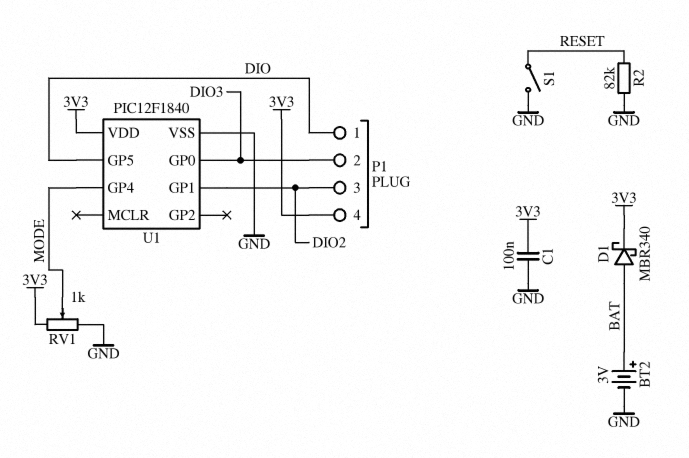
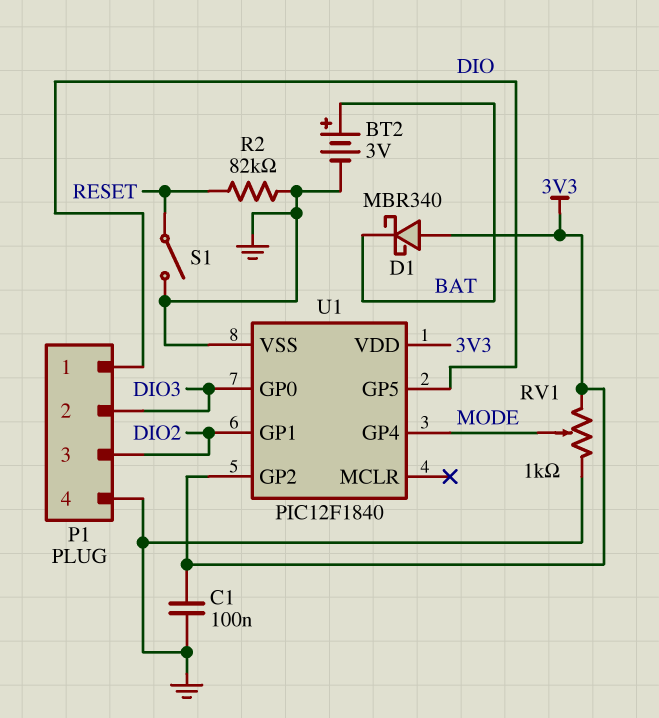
D1: schottky MBR340 (A BAT, K 3V3) -> schottky MBR340 (A 3V3, K BAT)
P1 pin 4: 3V3 -> GND
U1 pin GP2: none -> 3V3

